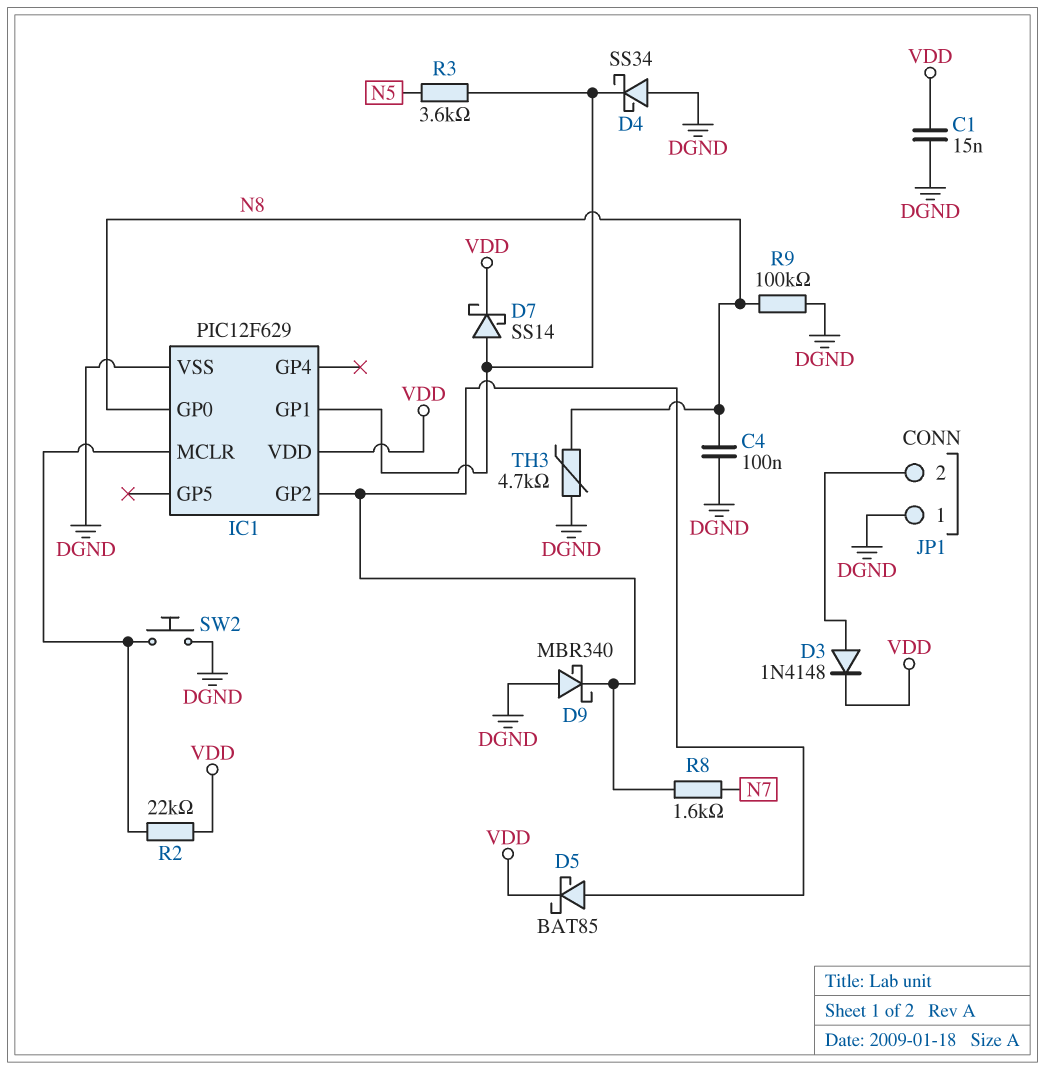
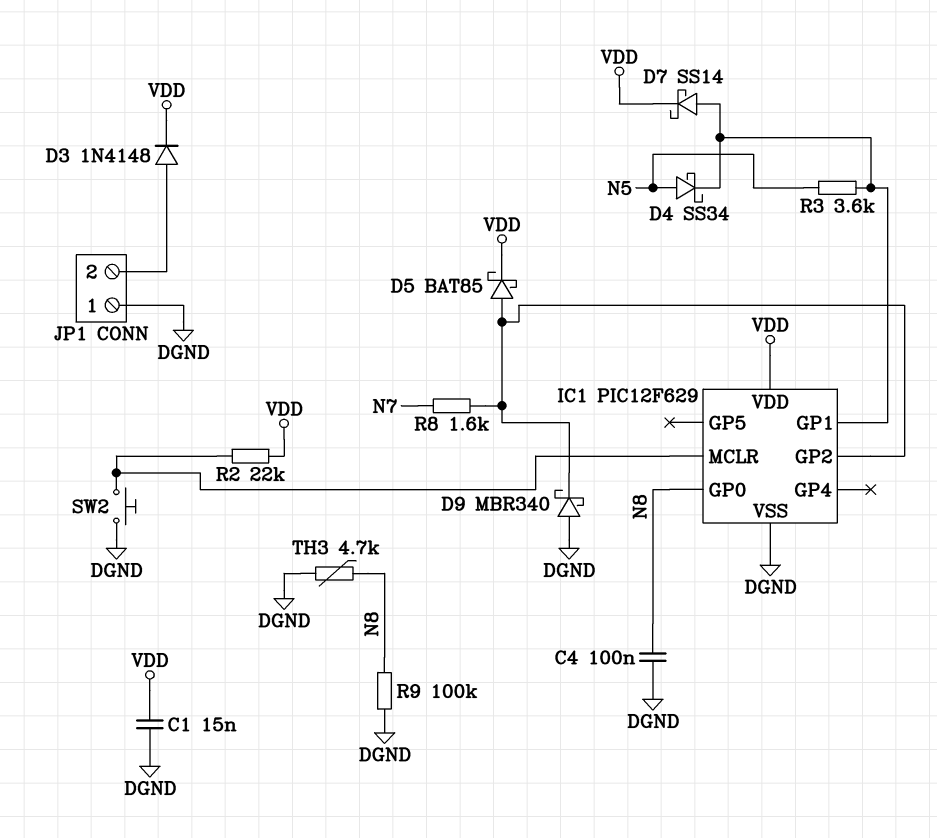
D4: schottky SS34 (A DGND, K IC1/GP1) -> schottky SS34 (A N5, K IC1/GP1)

